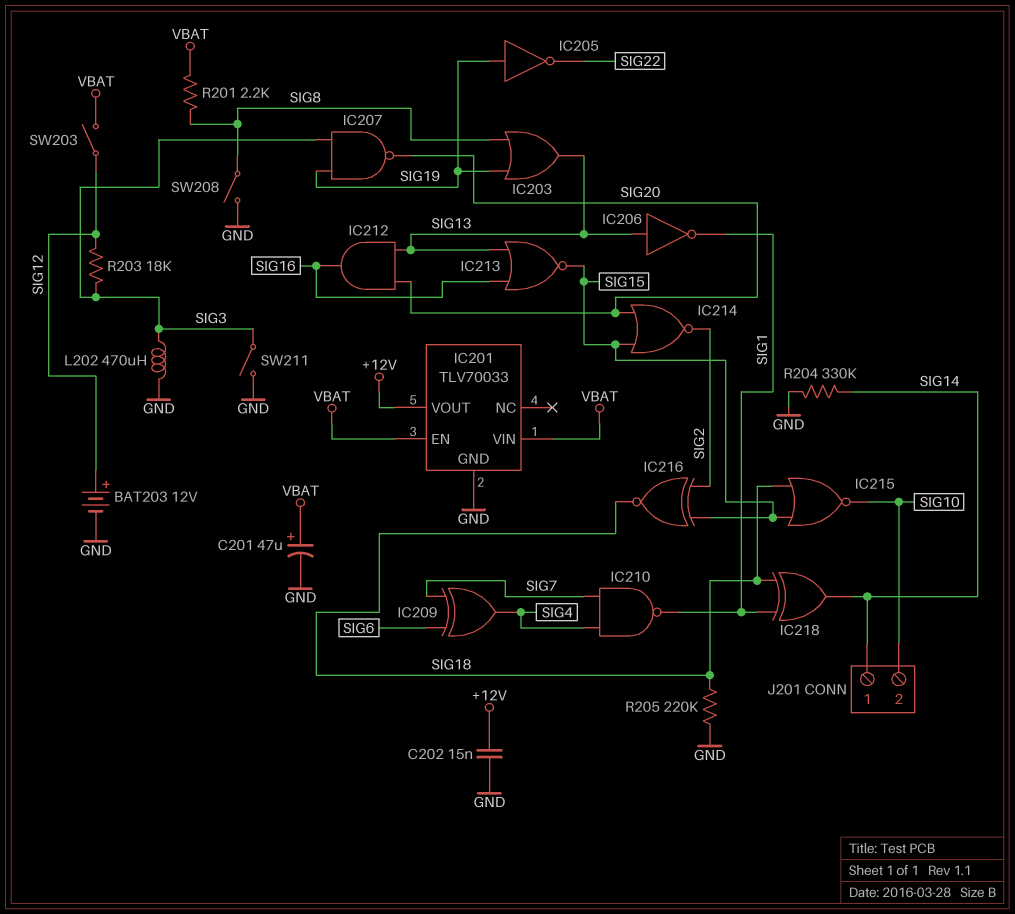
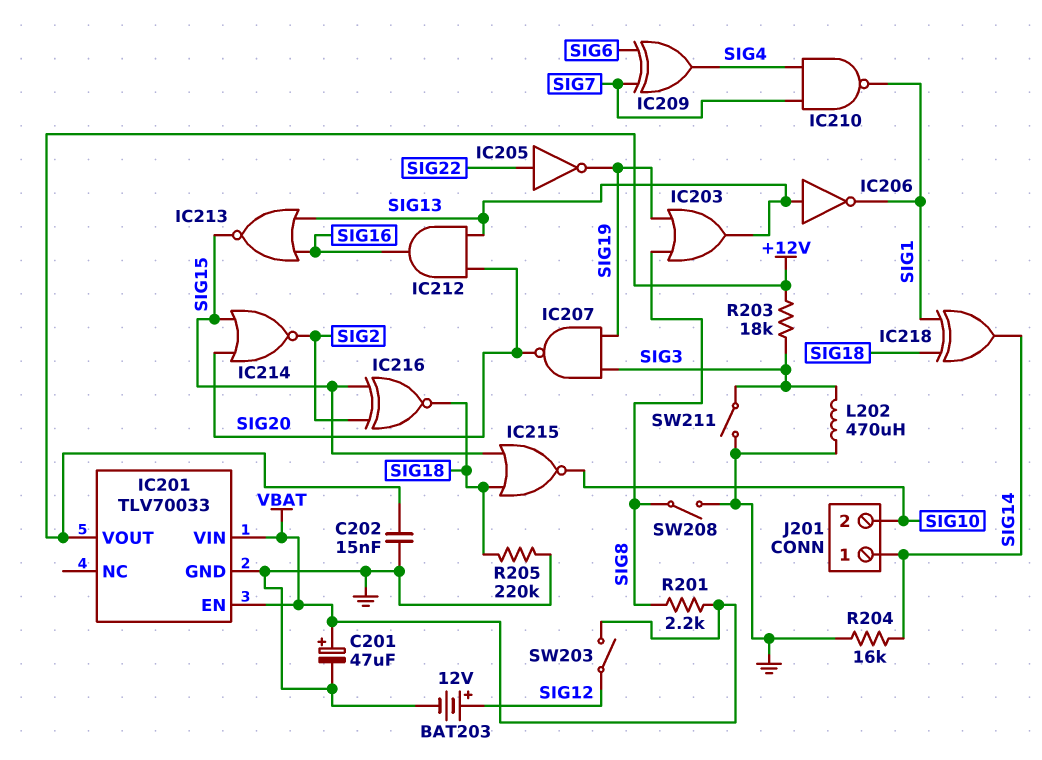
IC205: NOT (in SIG19, out SIG22) -> NOT (in SIG22, out SIG19)
R203: 18k (SIG3, SIG12) -> 18k (+12V, SIG3)
R204: 330k (GND, SIG14) -> 16k (GND, SIG14)

